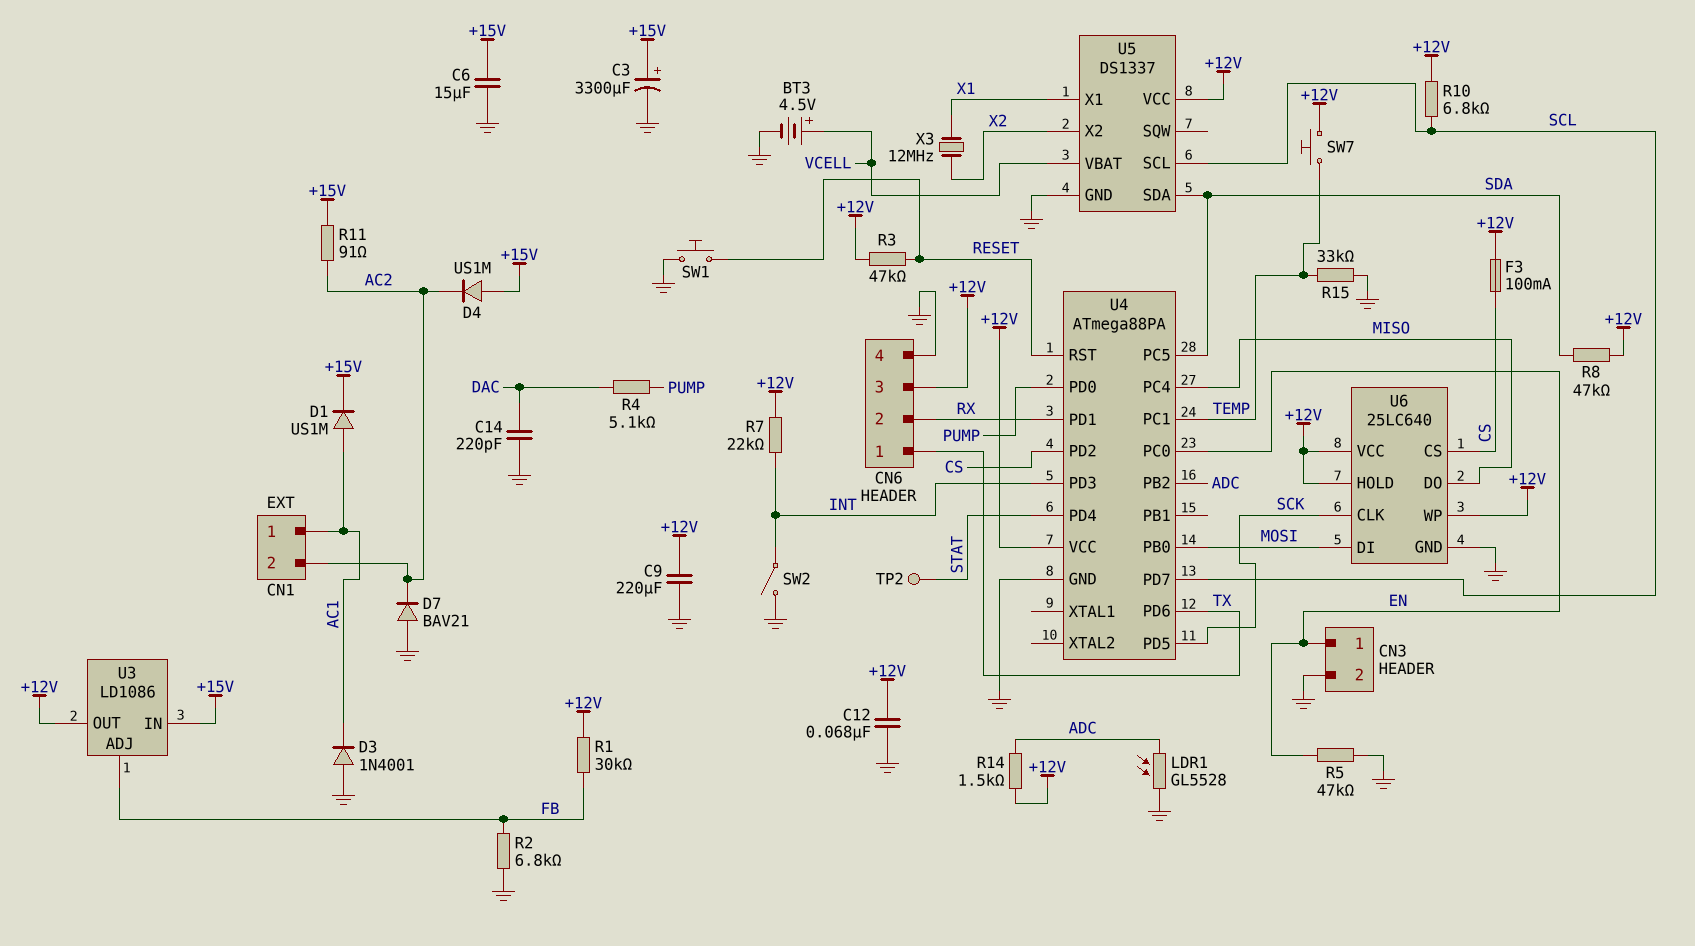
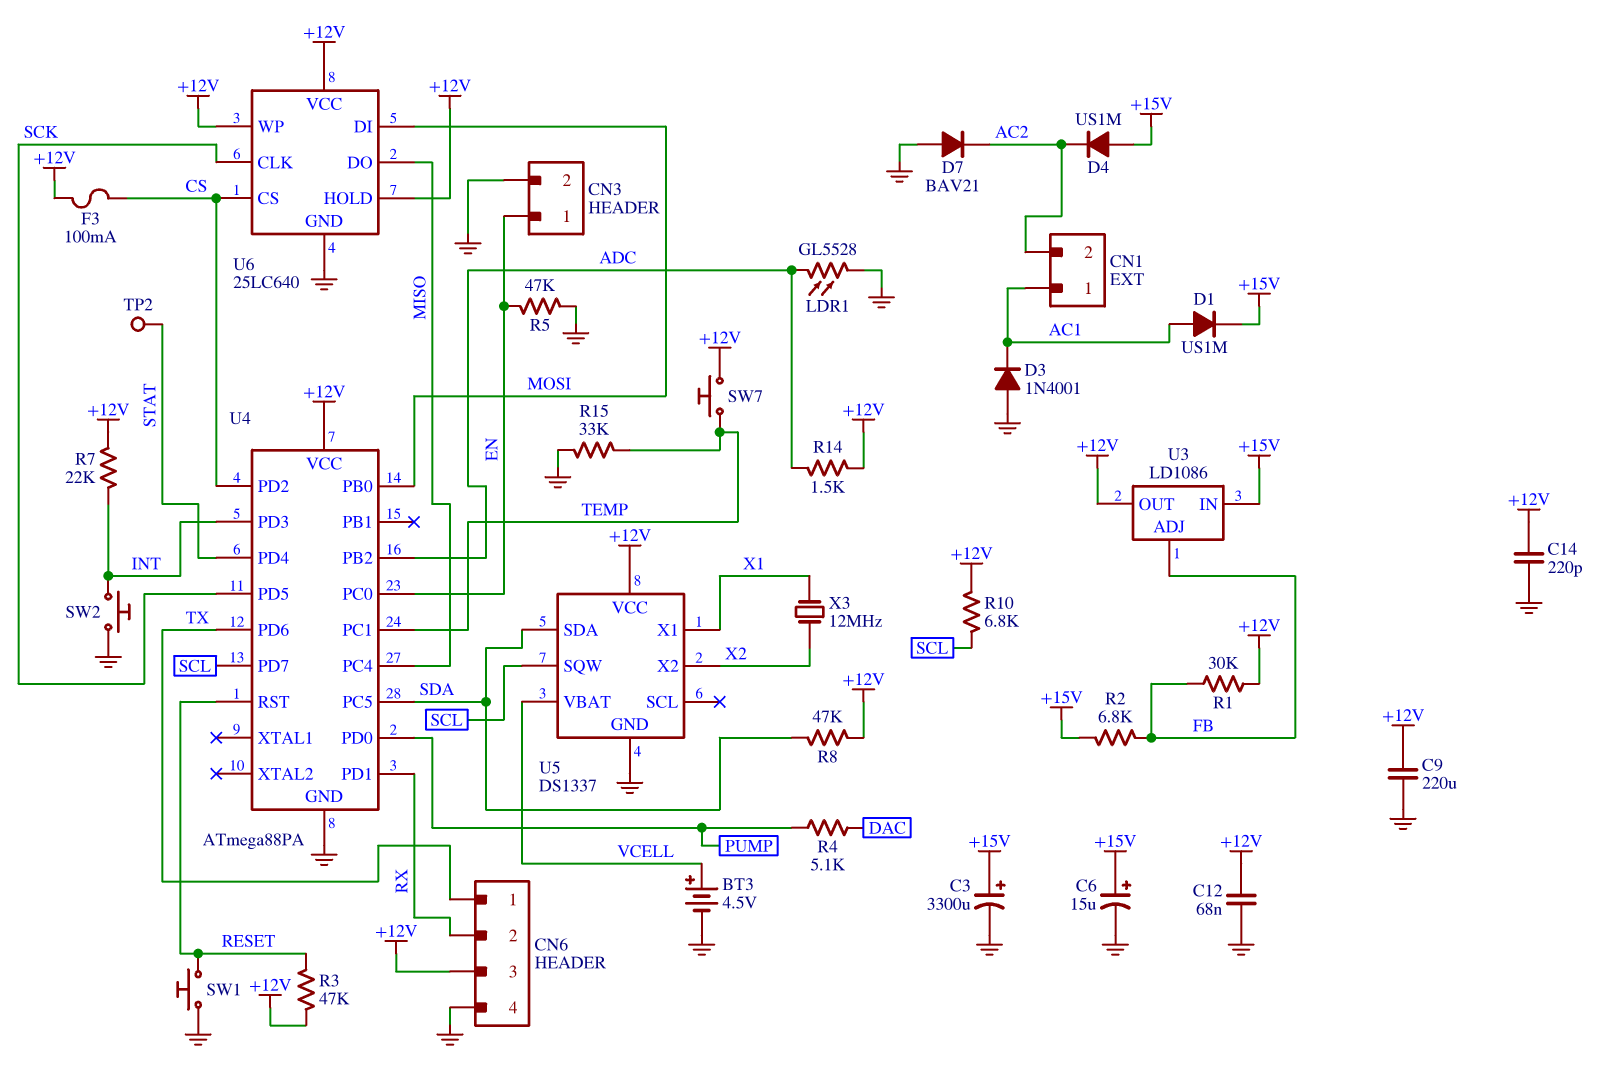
C6: 15uF (+15V, GND) -> 15uF (plus +15V, minus GND)
C14: 220pF (DAC, GND) -> 220pF (+12V, GND)
R2: 6.8k (FB, GND) -> 6.8k (+15V, FB)
R11: 91 (+15V, AC2) -> none
SW2: switch (GND, INT) -> button (GND, INT)
U5 pin SCL: SCL -> none
U5 pin SQW: none -> SCL

